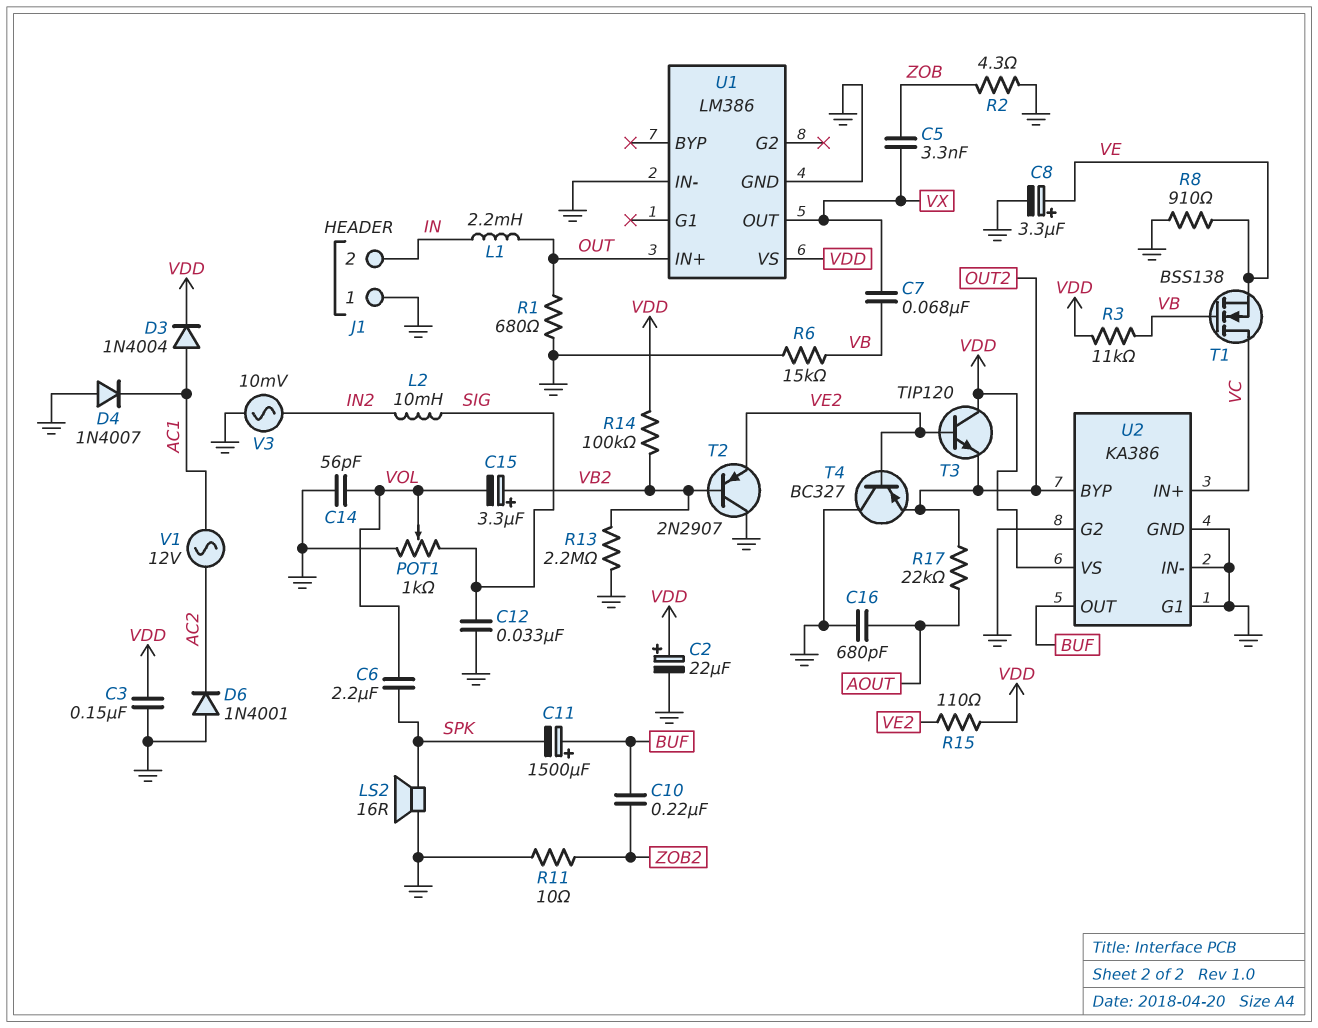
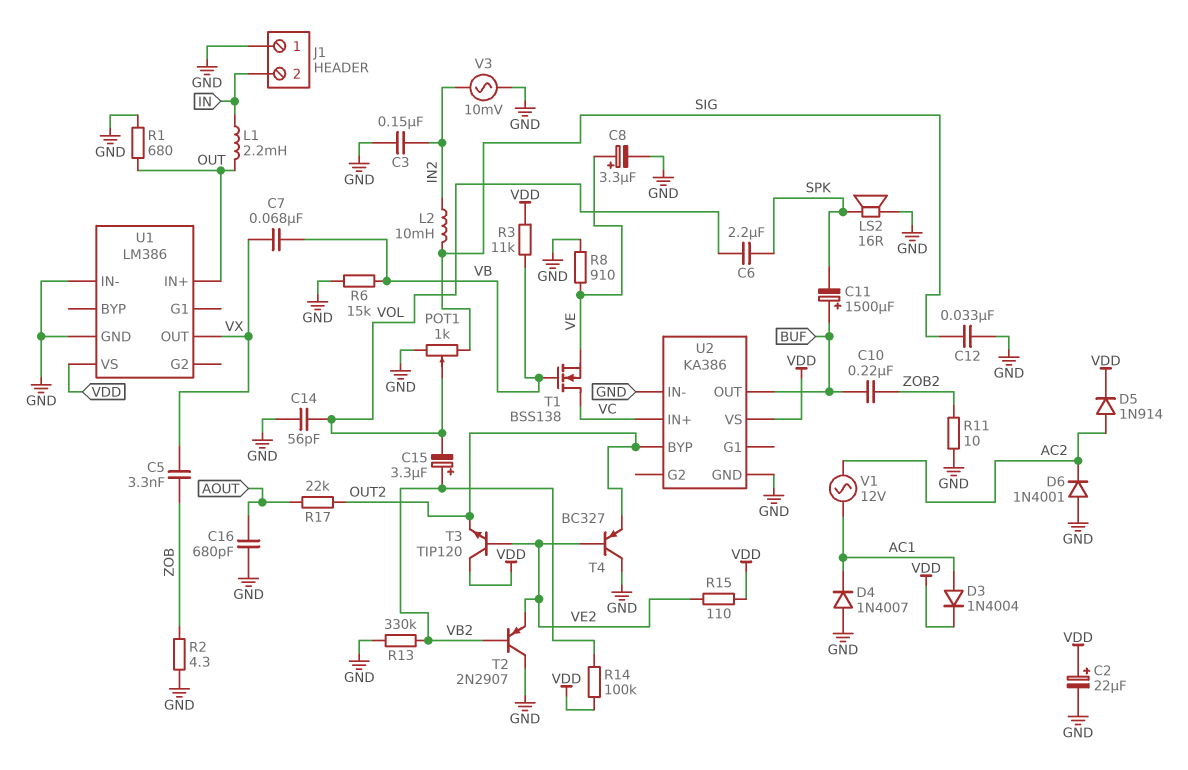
C3: 150nF (GND, VDD) -> 150nF (GND, IN2)
D5: none -> diode 1N914 (A AC2, K VDD)
R13: 2.2M (GND, VB2) -> 330k (GND, VB2)
U2 pin G1: GND -> none
U2 pin G2: GND -> none

